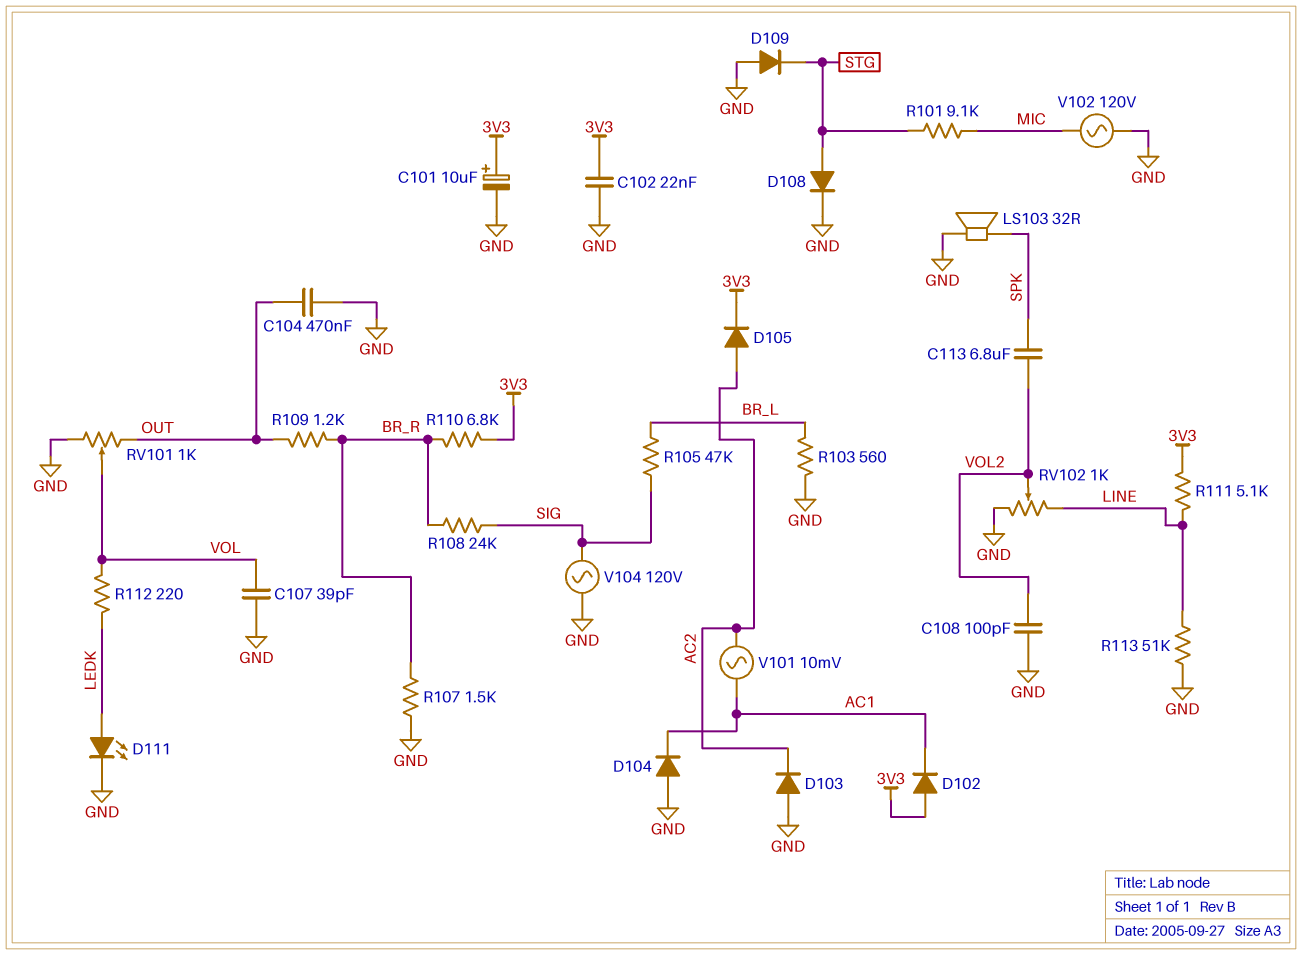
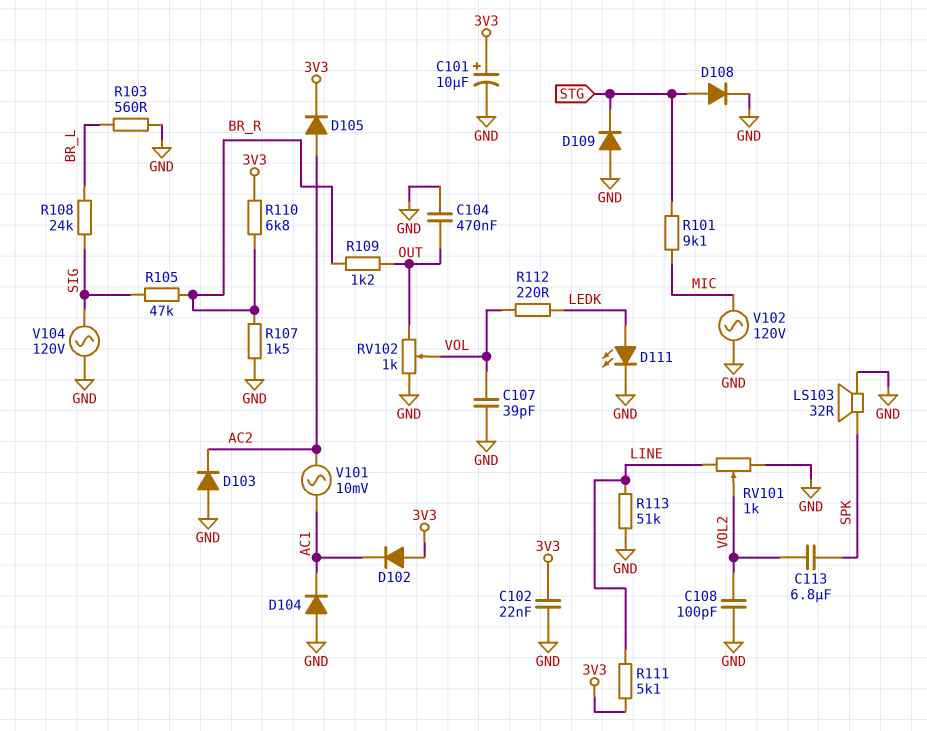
R105: 47k (BR_L, SIG) -> 47k (BR_R, SIG)
R108: 24k (BR_R, SIG) -> 24k (BR_L, SIG)
RV101: 1k (GND, OUT, wiper VOL) -> 1k (GND, LINE, wiper VOL2)
RV102: 1k (GND, LINE, wiper VOL2) -> 1k (GND, OUT, wiper VOL)

